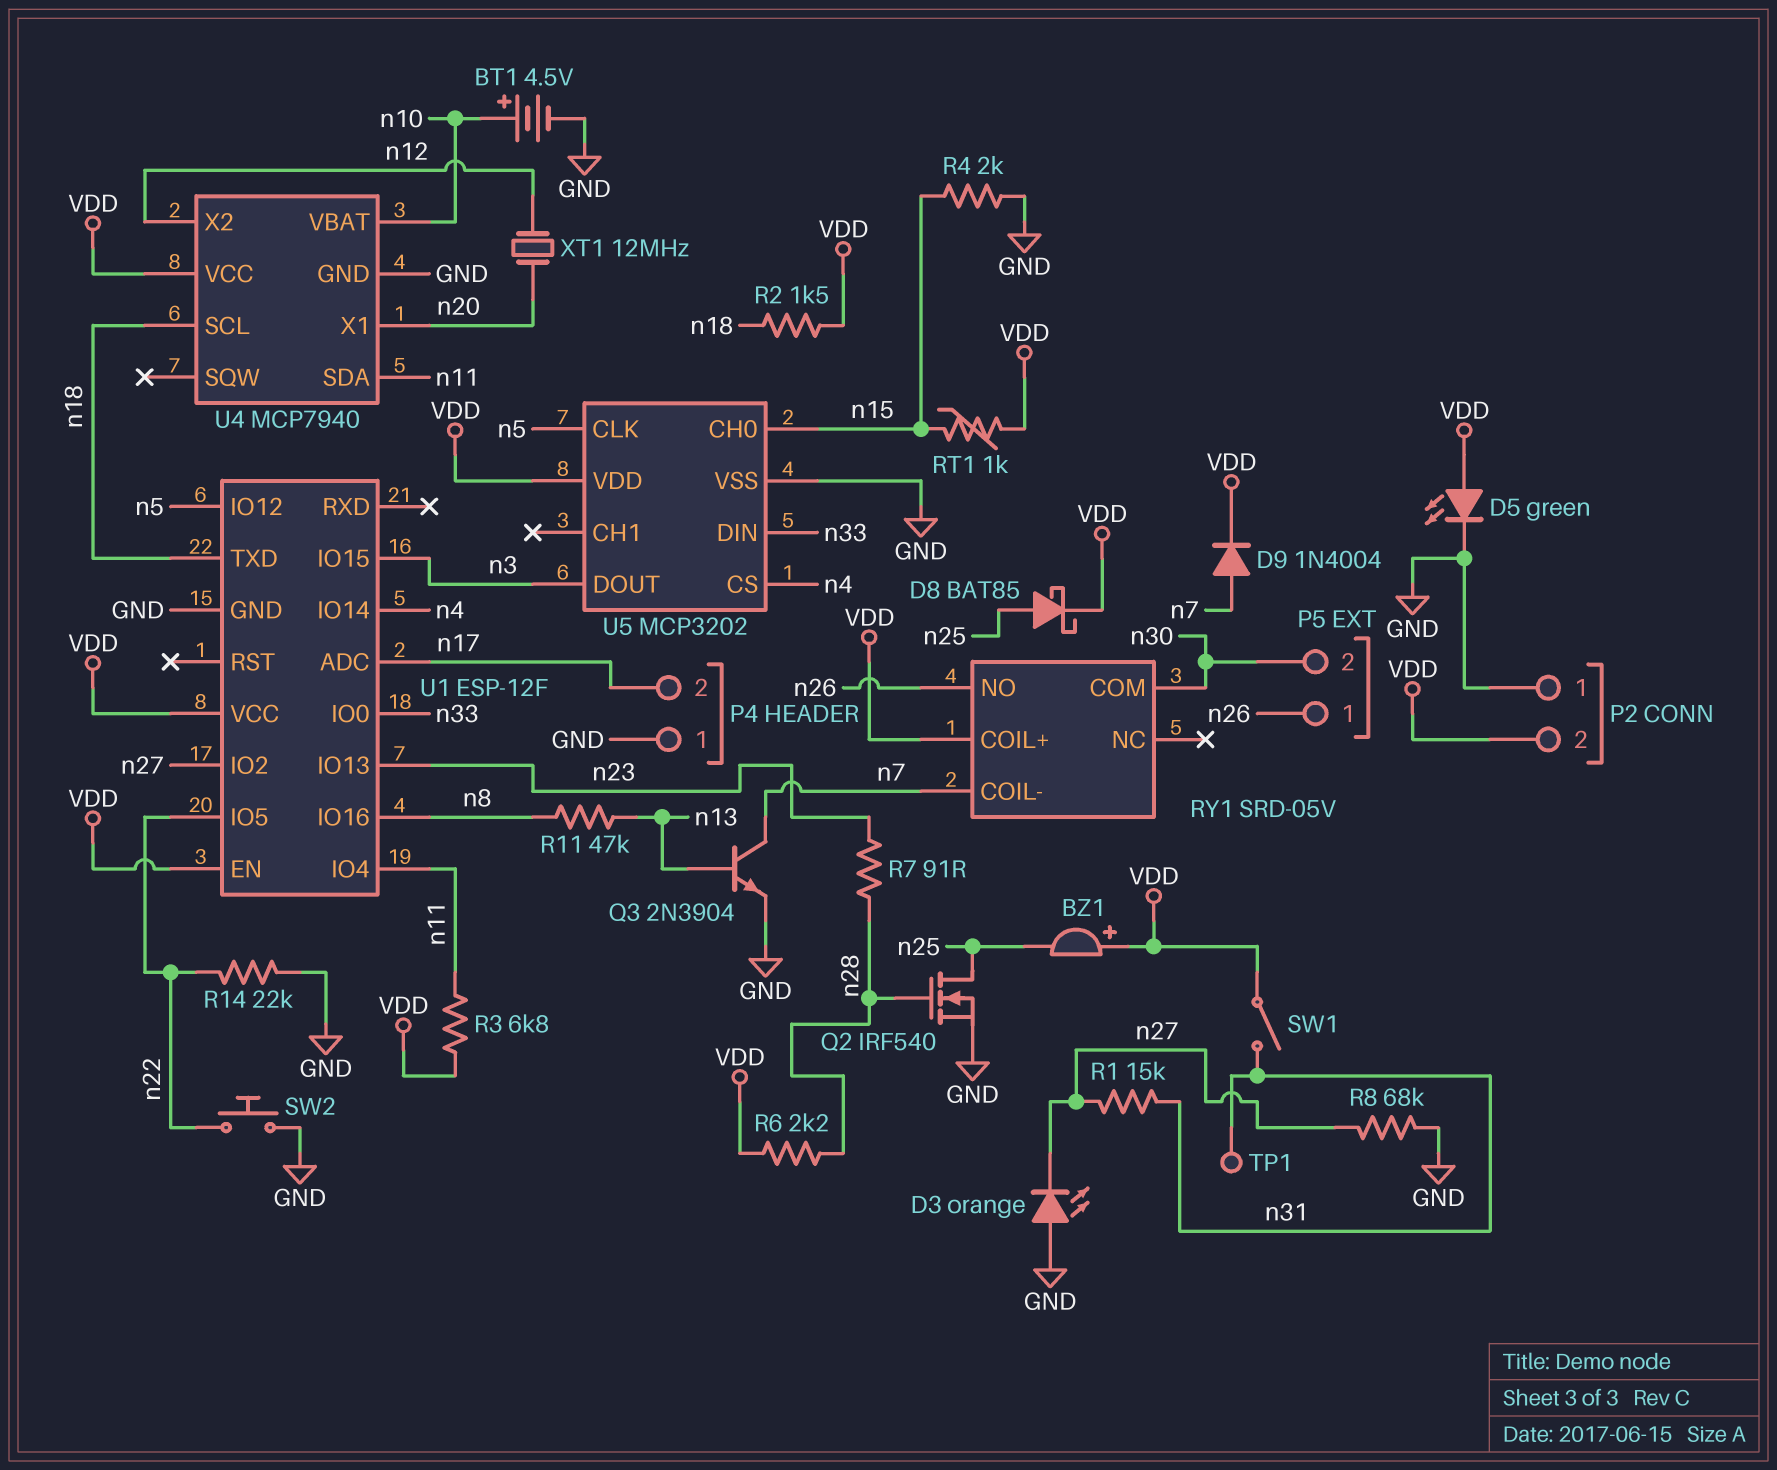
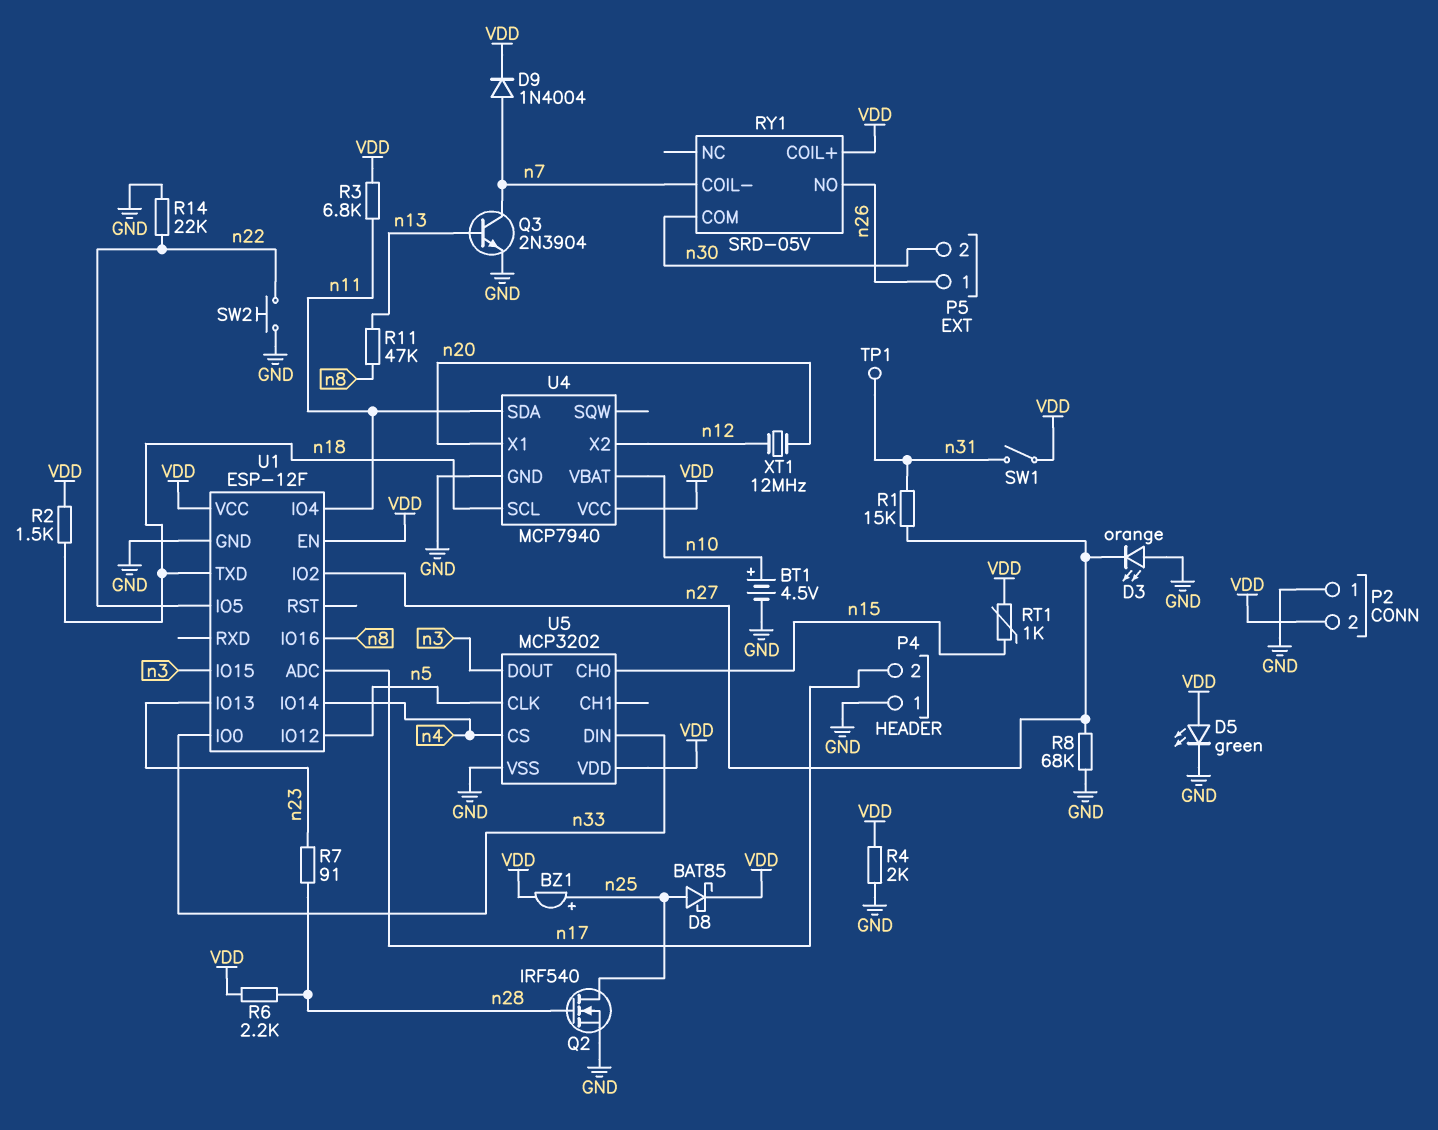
BZ1: buzzer (plus VDD, minus n25) -> buzzer (plus n25, minus VDD)
R4: 2k (GND, n15) -> 2k (GND, VDD)

